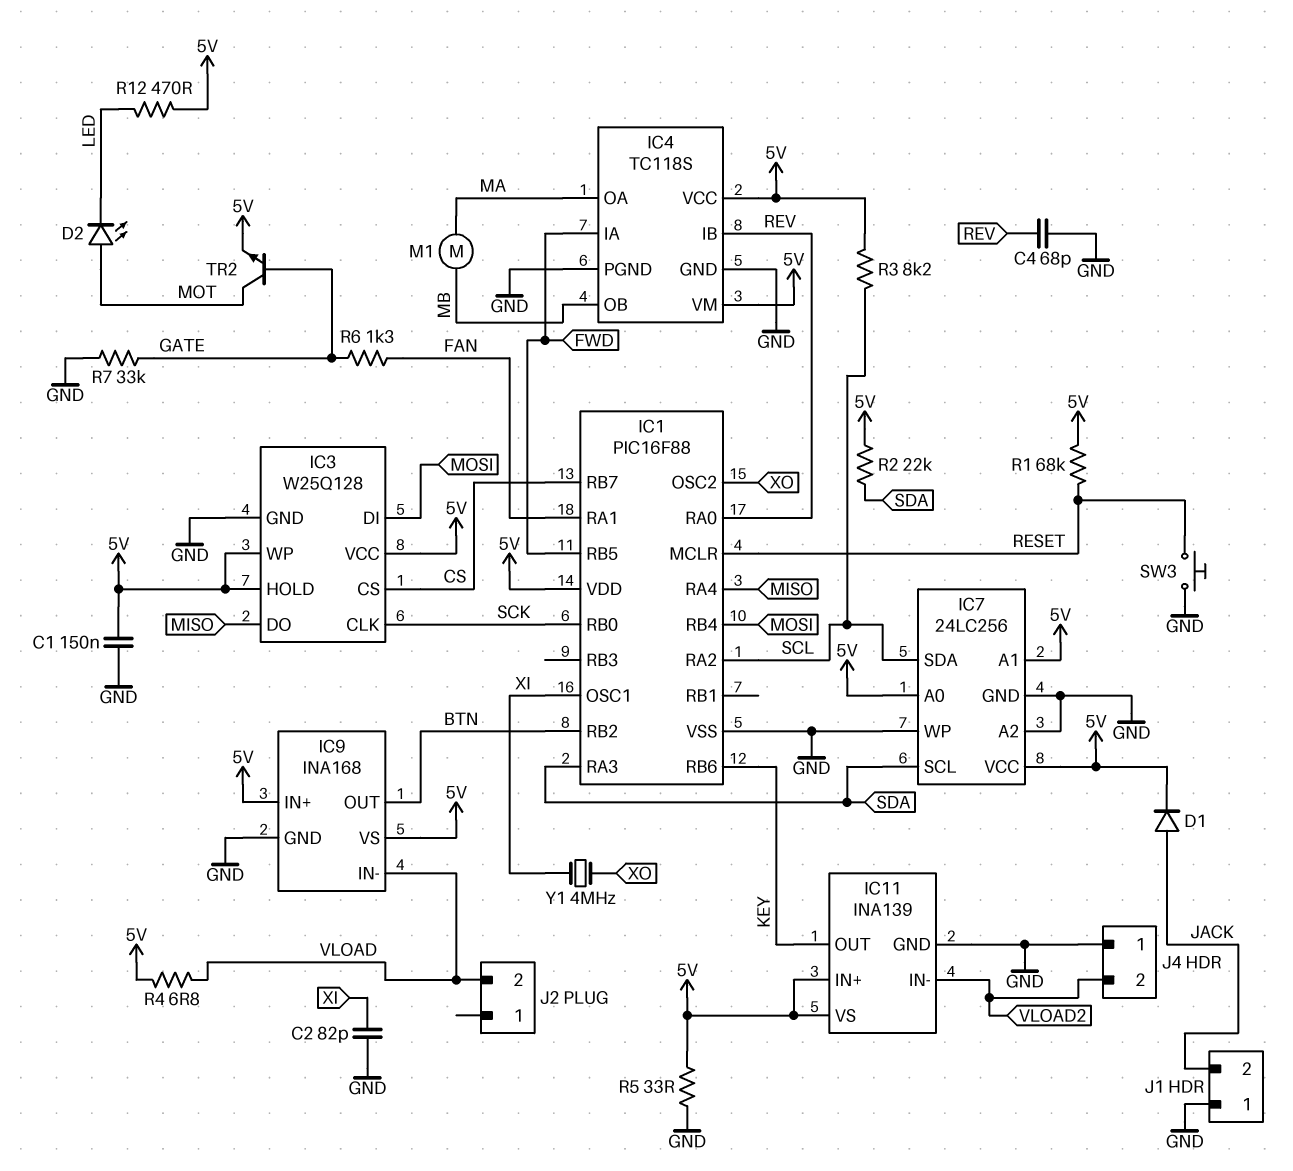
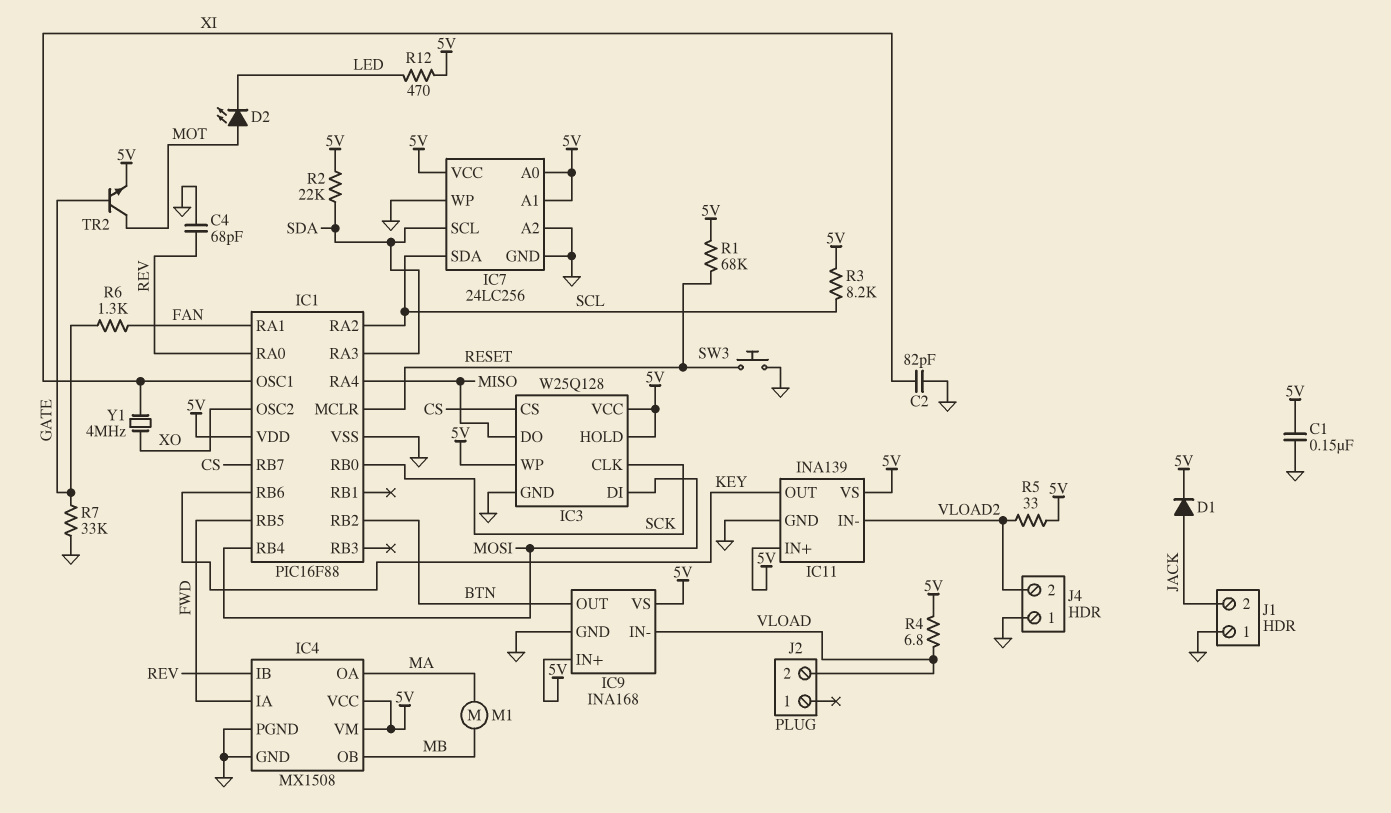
IC4: TC118S -> MX1508
R5: 33 (5V, GND) -> 33 (5V, VLOAD2)

